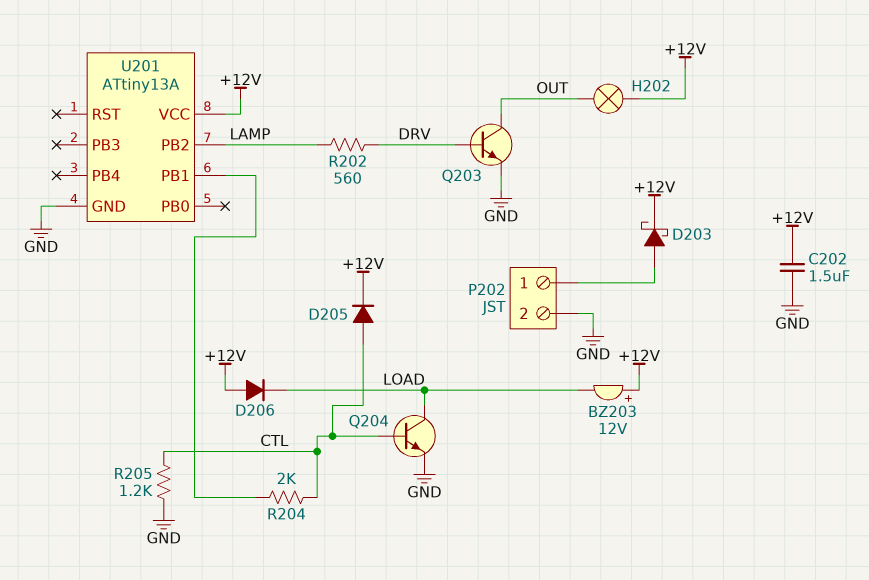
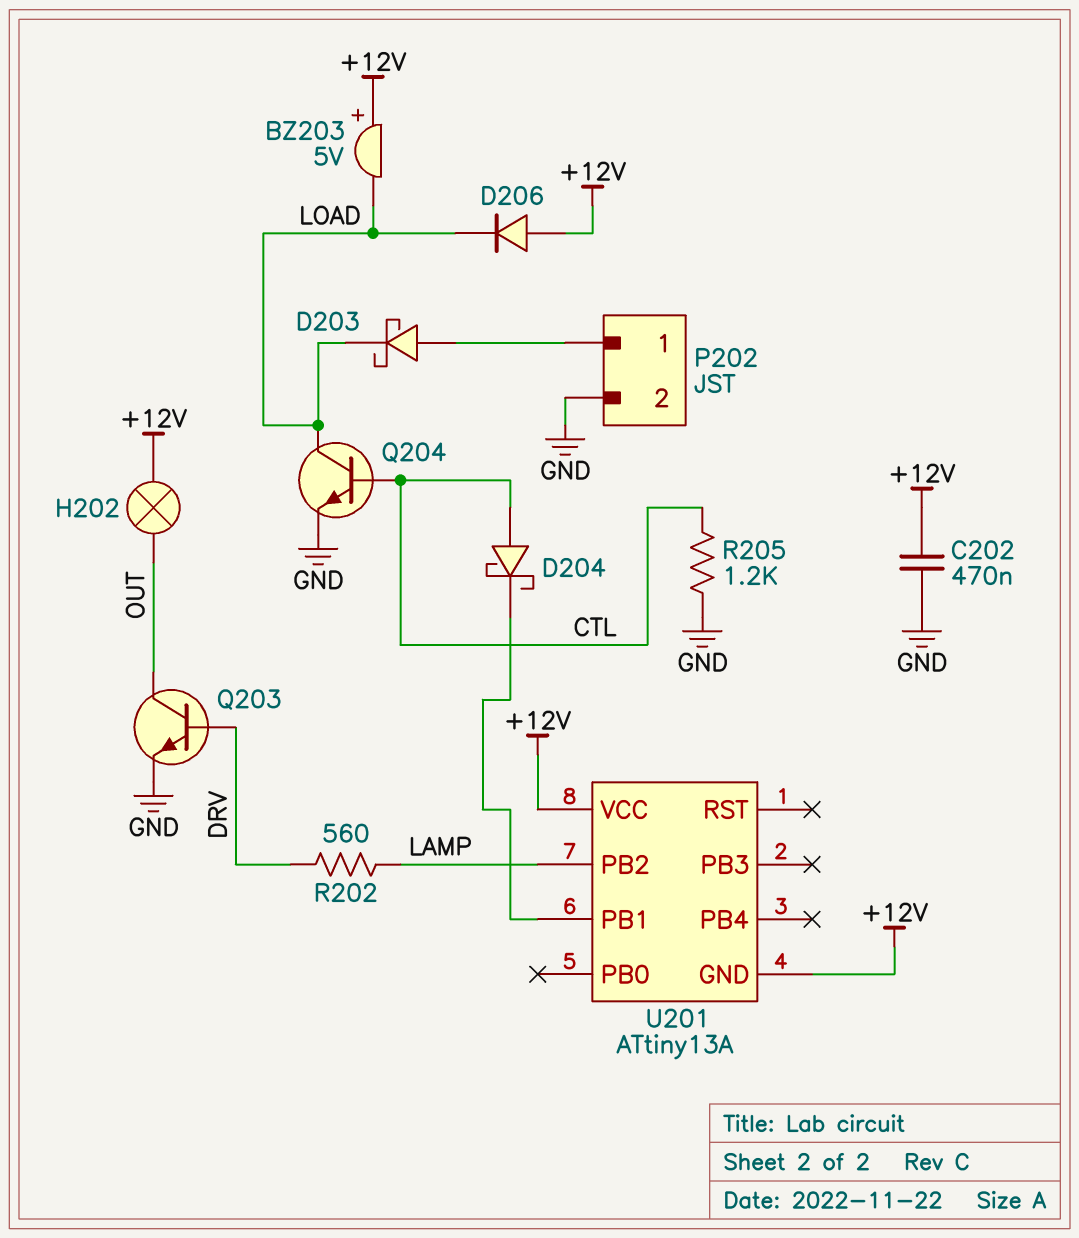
BZ203: buzzer 12V (plus +12V, minus LOAD) -> buzzer 5V (plus +12V, minus LOAD)
C202: 1.5uF (+12V, GND) -> 470nF (+12V, GND)
D203: schottky (A P202/1, K +12V) -> schottky (A P202/1, K LOAD)
D204: none -> schottky (A CTL, K U201/PB1)
D205: diode (A CTL, K +12V) -> none
R204: 2k (CTL, U201/PB1) -> none
U201 pin GND: GND -> +12V

